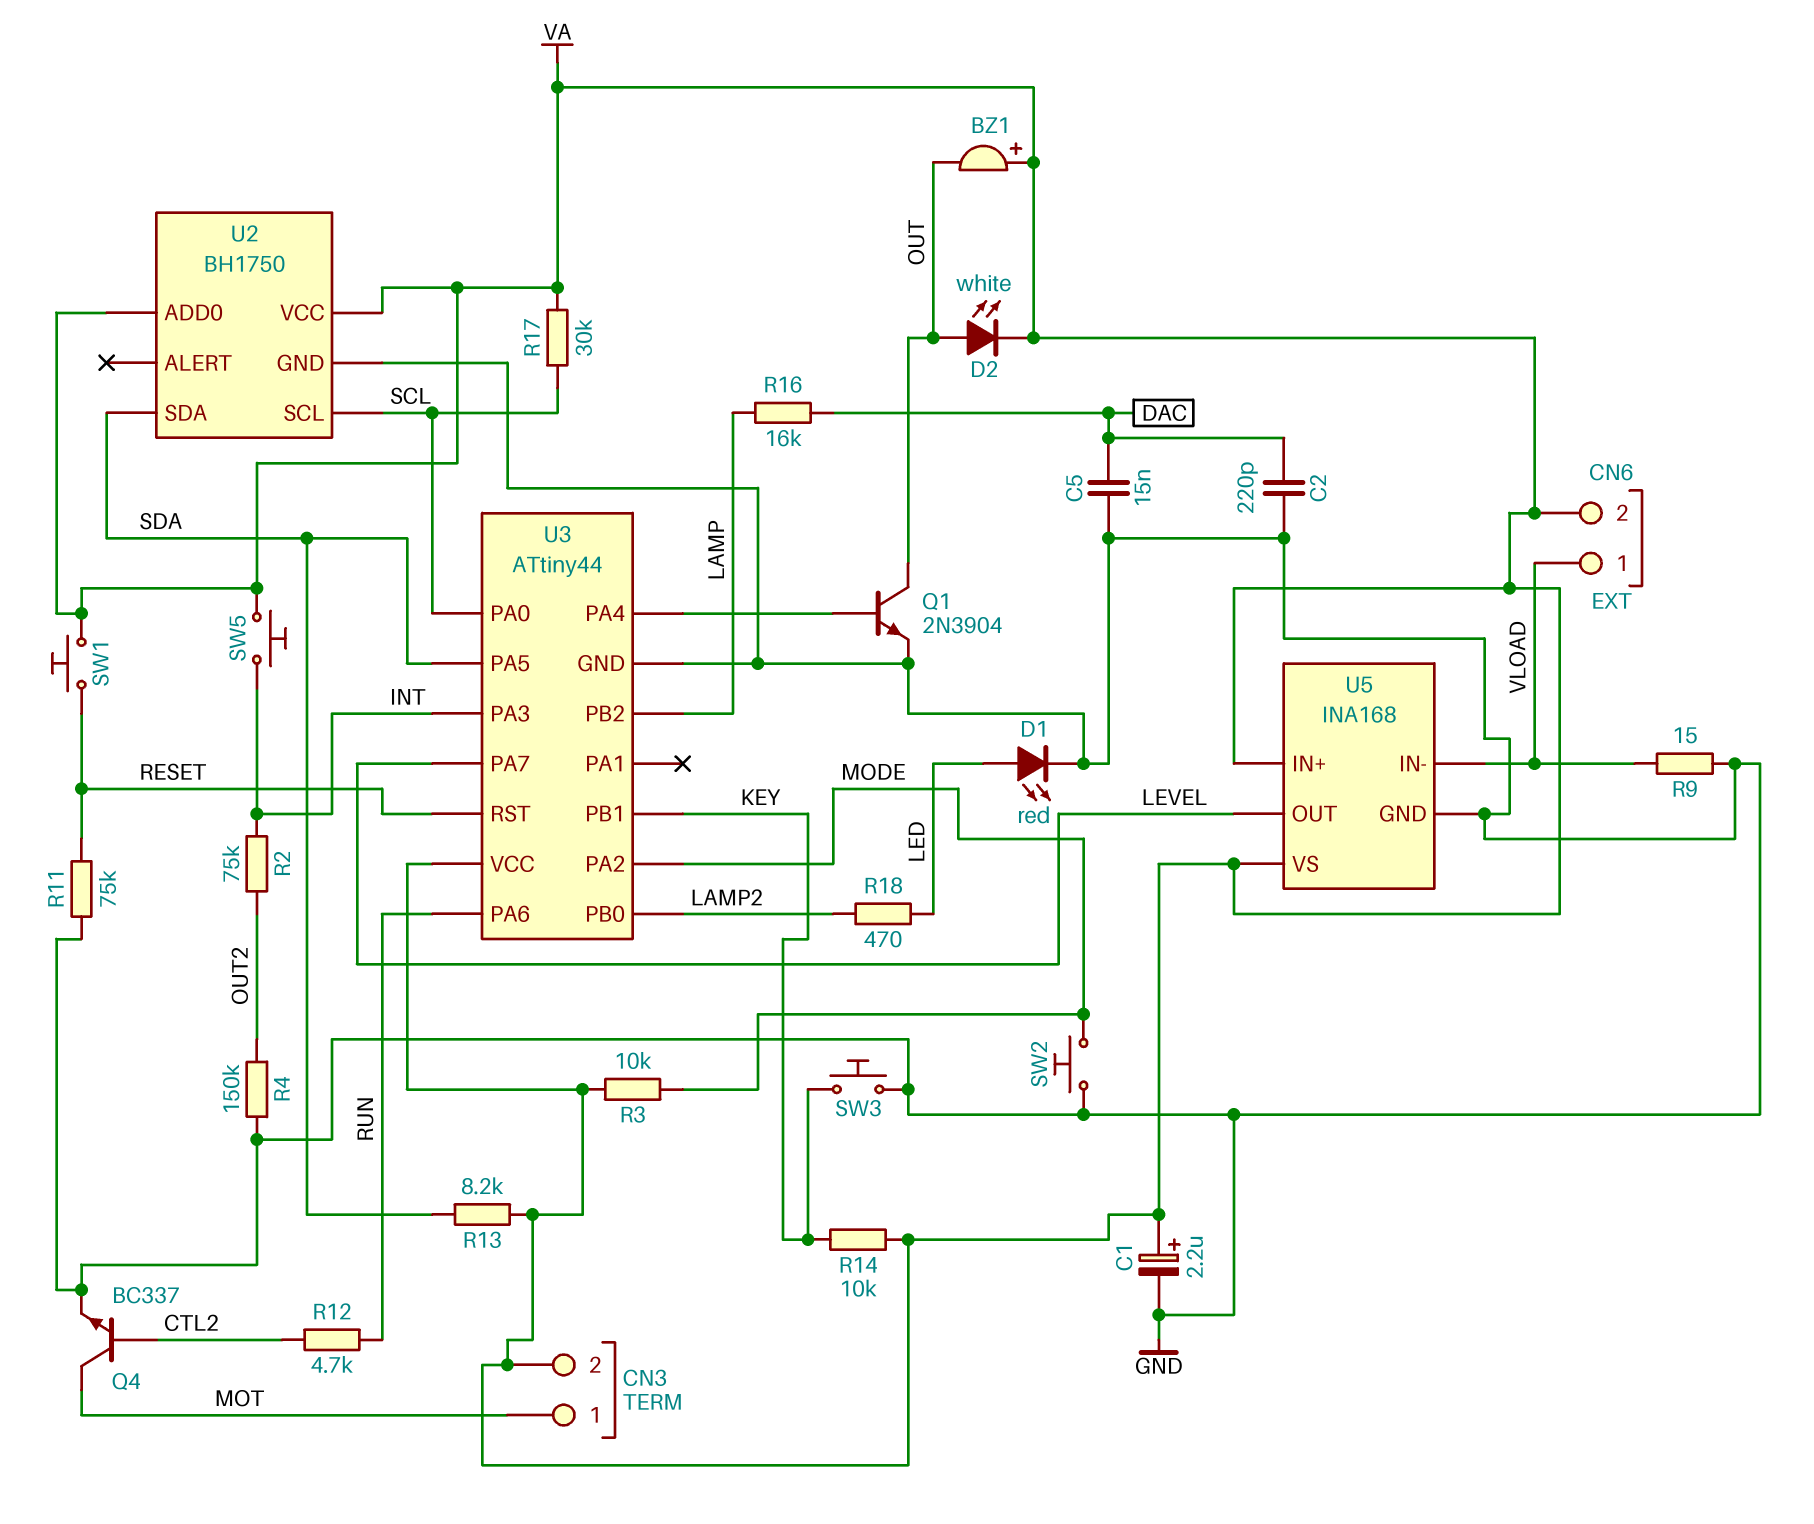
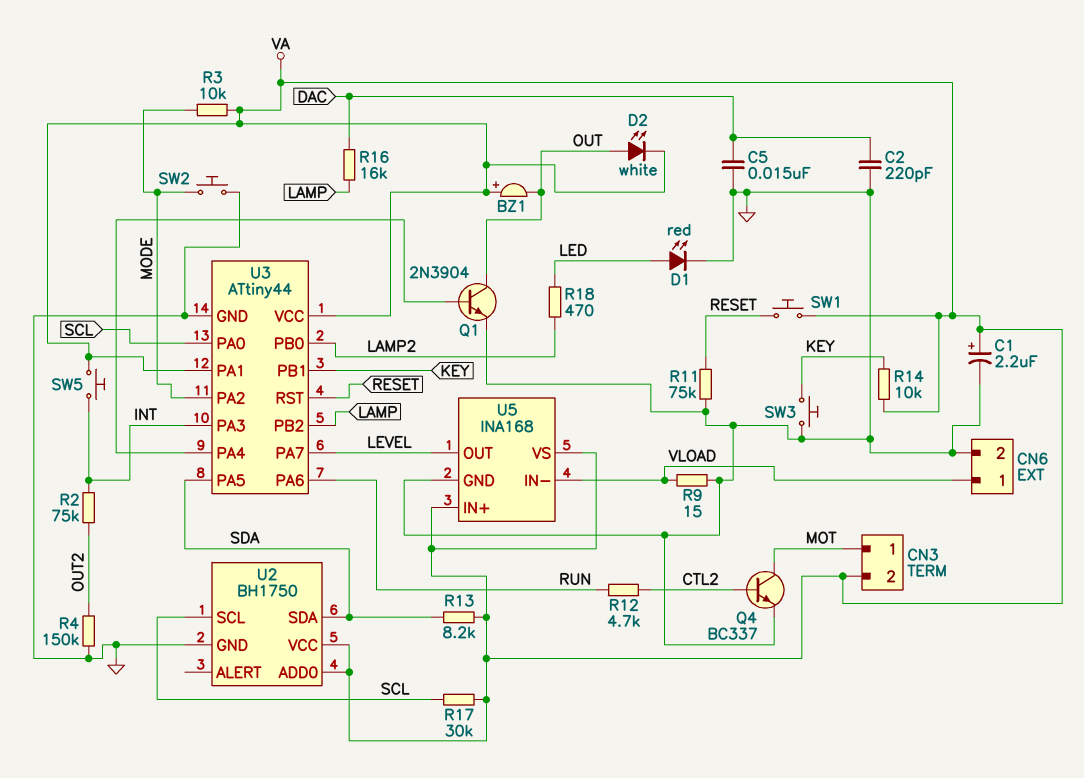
CN6 pin 2: VA -> GND
U3 pin PA1: none -> VA

